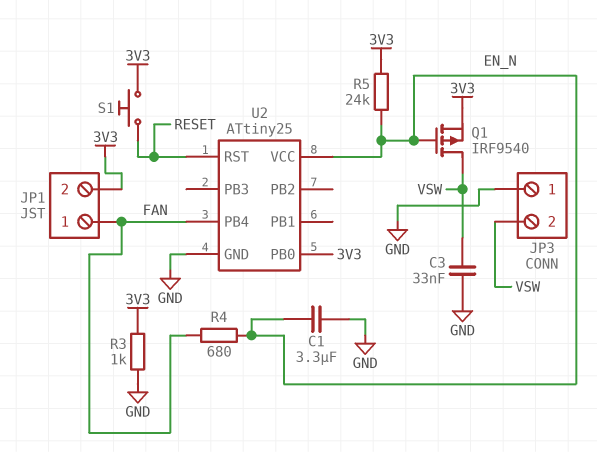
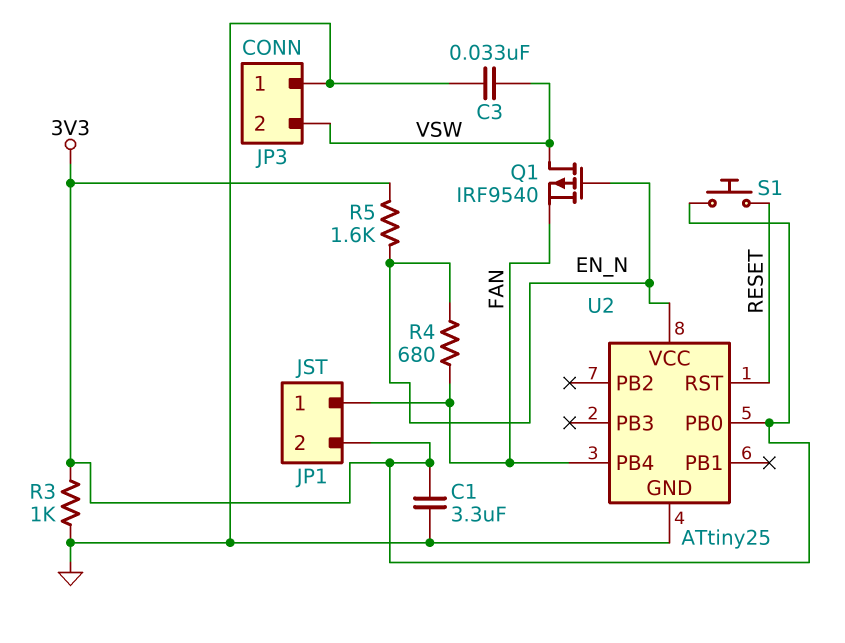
C1: 3.3uF (EN_N, GND) -> 3.3uF (3V3, GND)
Q1: PMOS IRF9540 (G EN_N, D VSW, S 3V3) -> PMOS IRF9540 (G EN_N, D VSW, S FAN)
R5: 24k (3V3, EN_N) -> 1.6k (3V3, EN_N)

